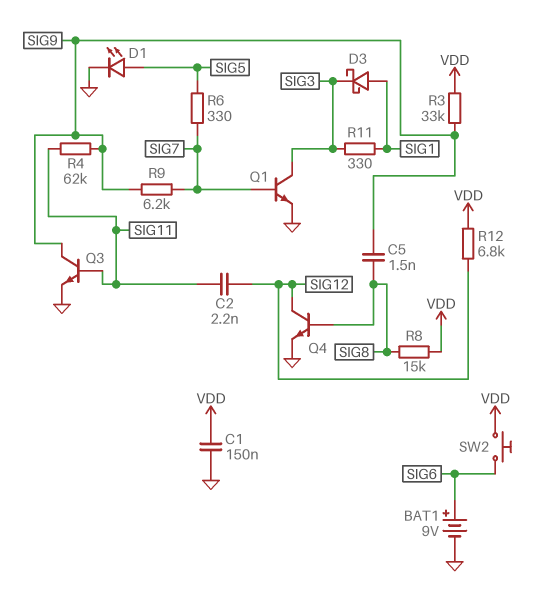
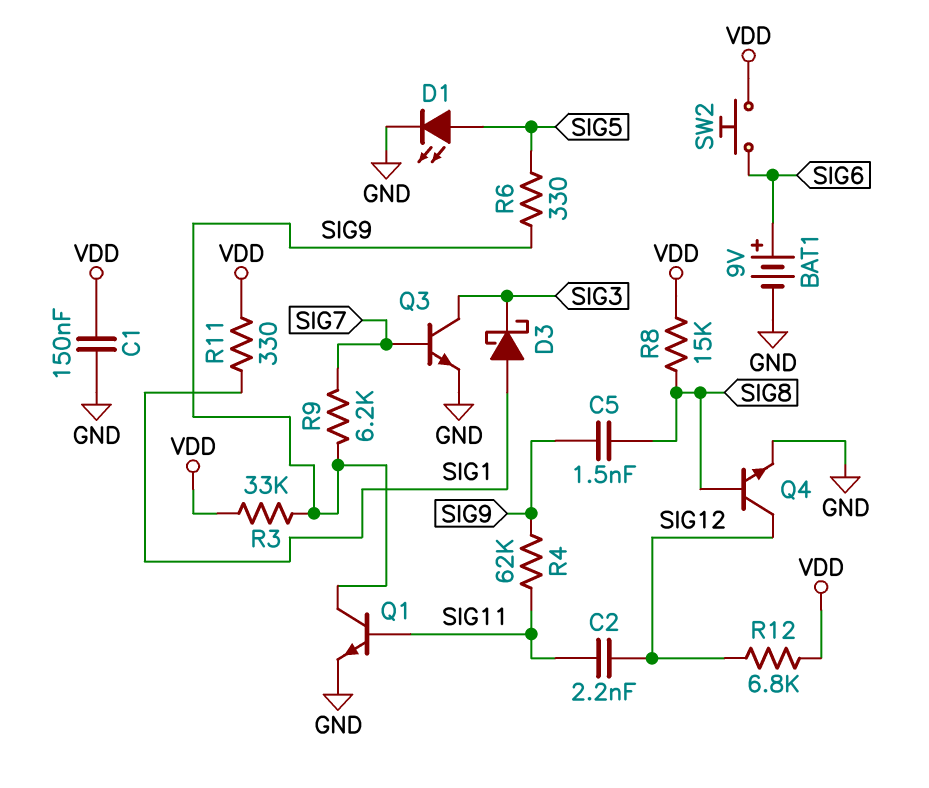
Q1: NPN (B SIG7, C SIG3, E GND) -> NPN (B SIG11, C SIG9, E GND)
Q3: NPN (B SIG11, C SIG9, E GND) -> NPN (B SIG7, C SIG3, E GND)
R6: 330 (SIG5, SIG7) -> 330 (SIG5, SIG9)
R11: 330 (SIG1, SIG3) -> 330 (SIG1, VDD)

